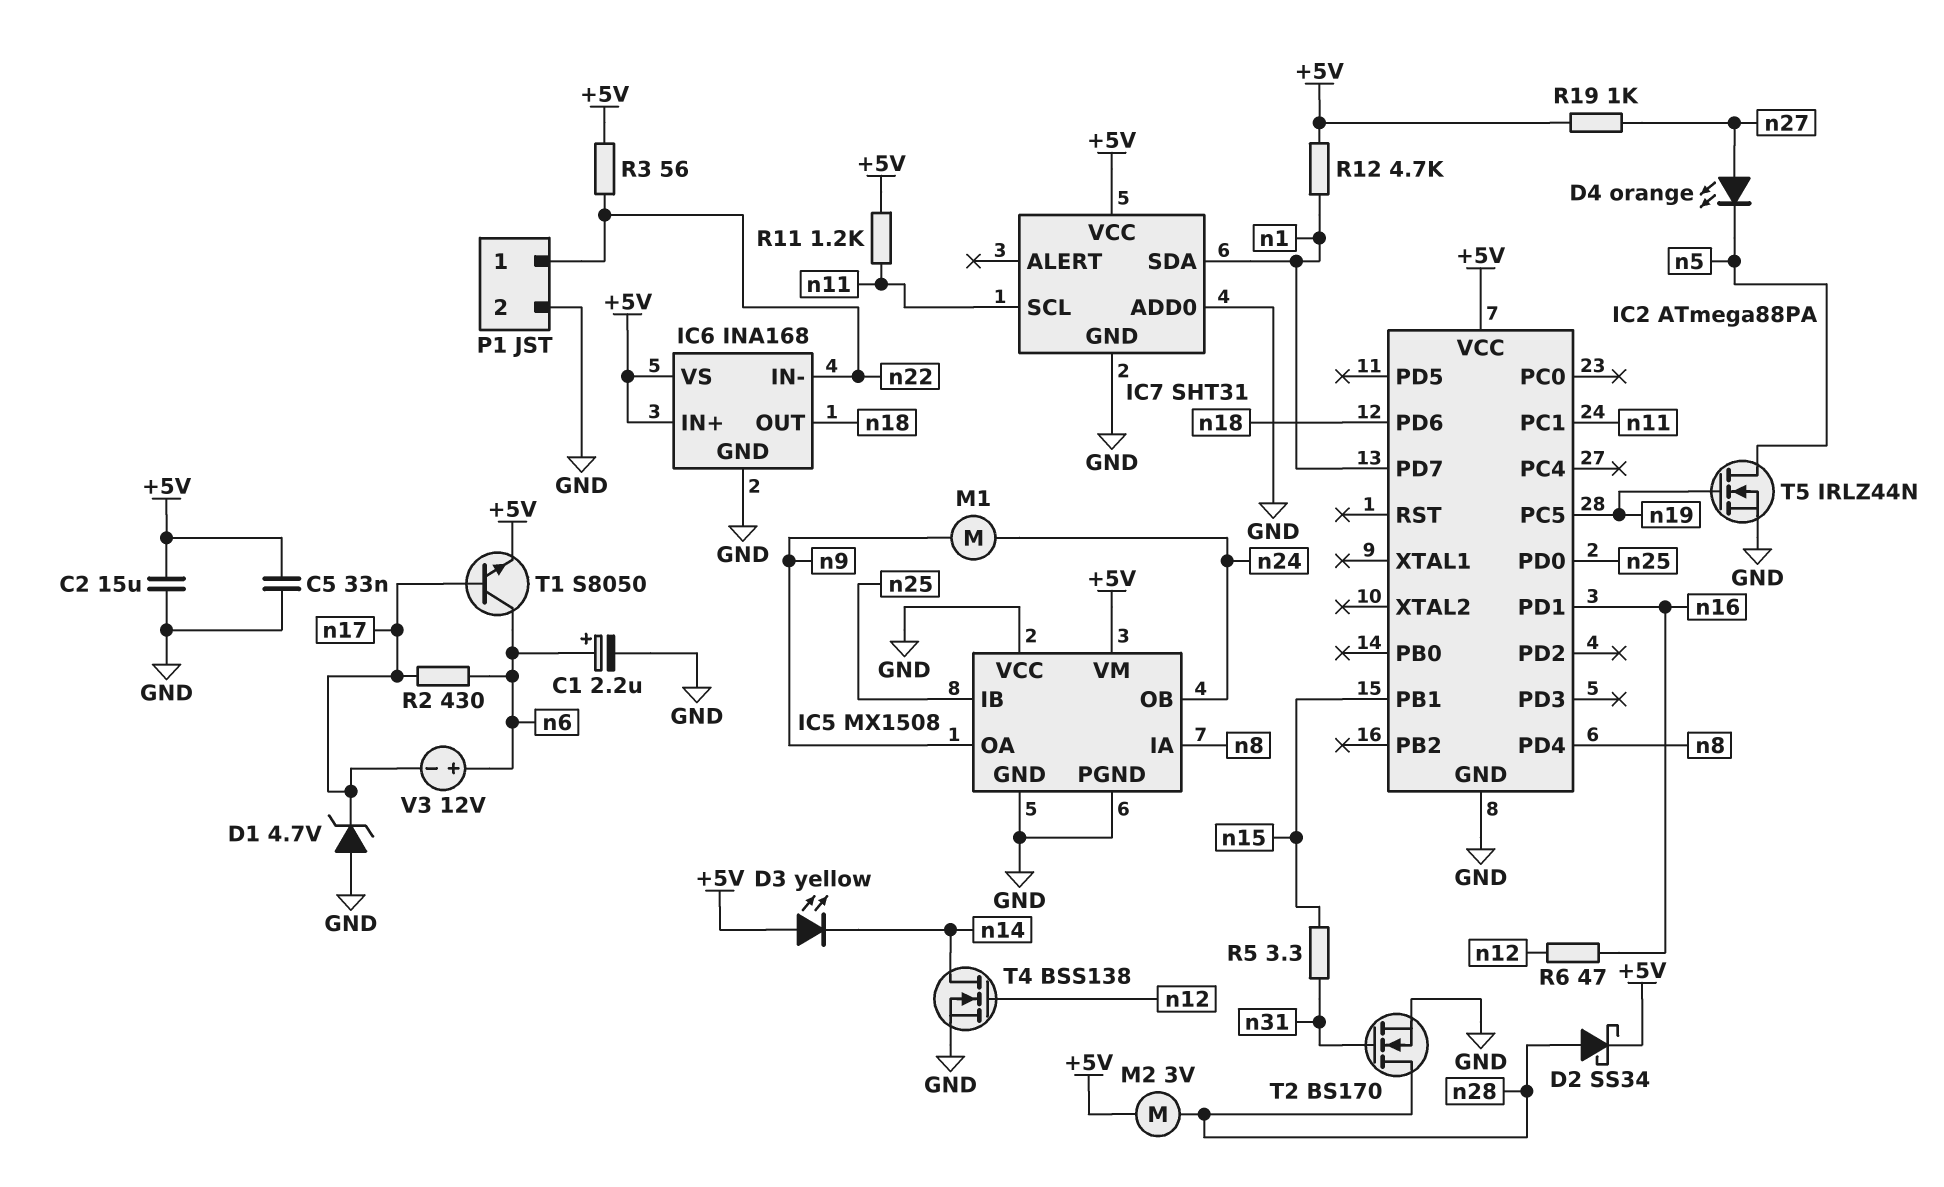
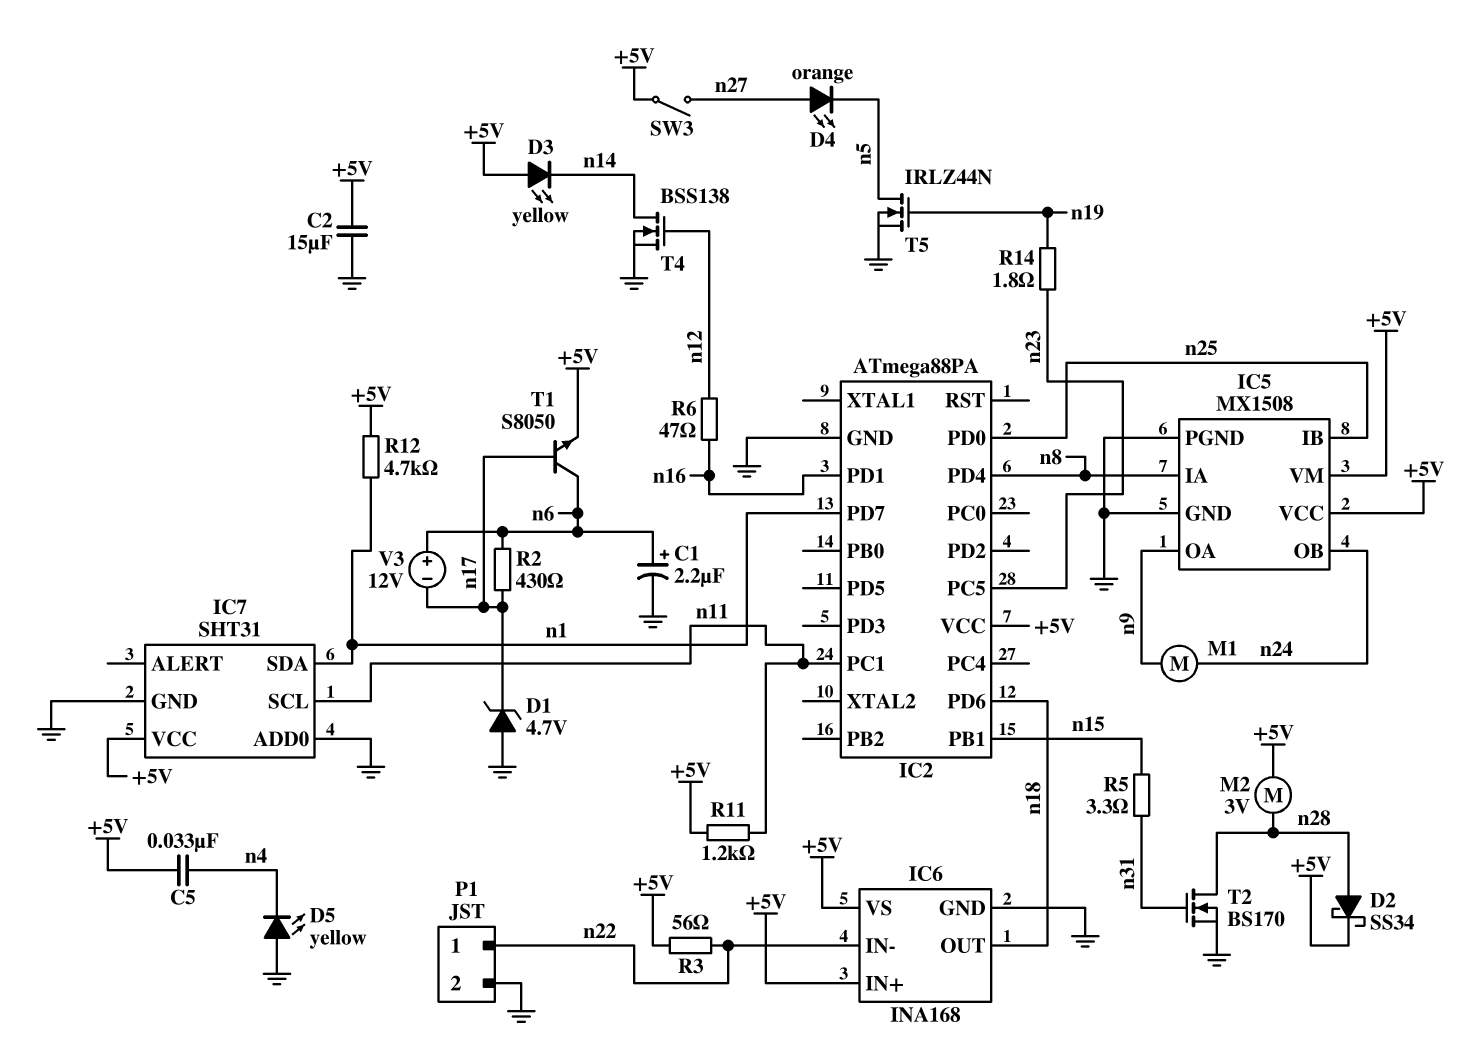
C5: 33nF (+5V, GND) -> 33nF (+5V, n4)
D5: none -> LED yellow (A GND, K n4)
IC2 pin PC5: n19 -> n23
IC5 pin VCC: GND -> +5V
R14: none -> 1.8 (n19, n23)
R19: 1k (+5V, n27) -> none
SW3: none -> switch (+5V, n27)

